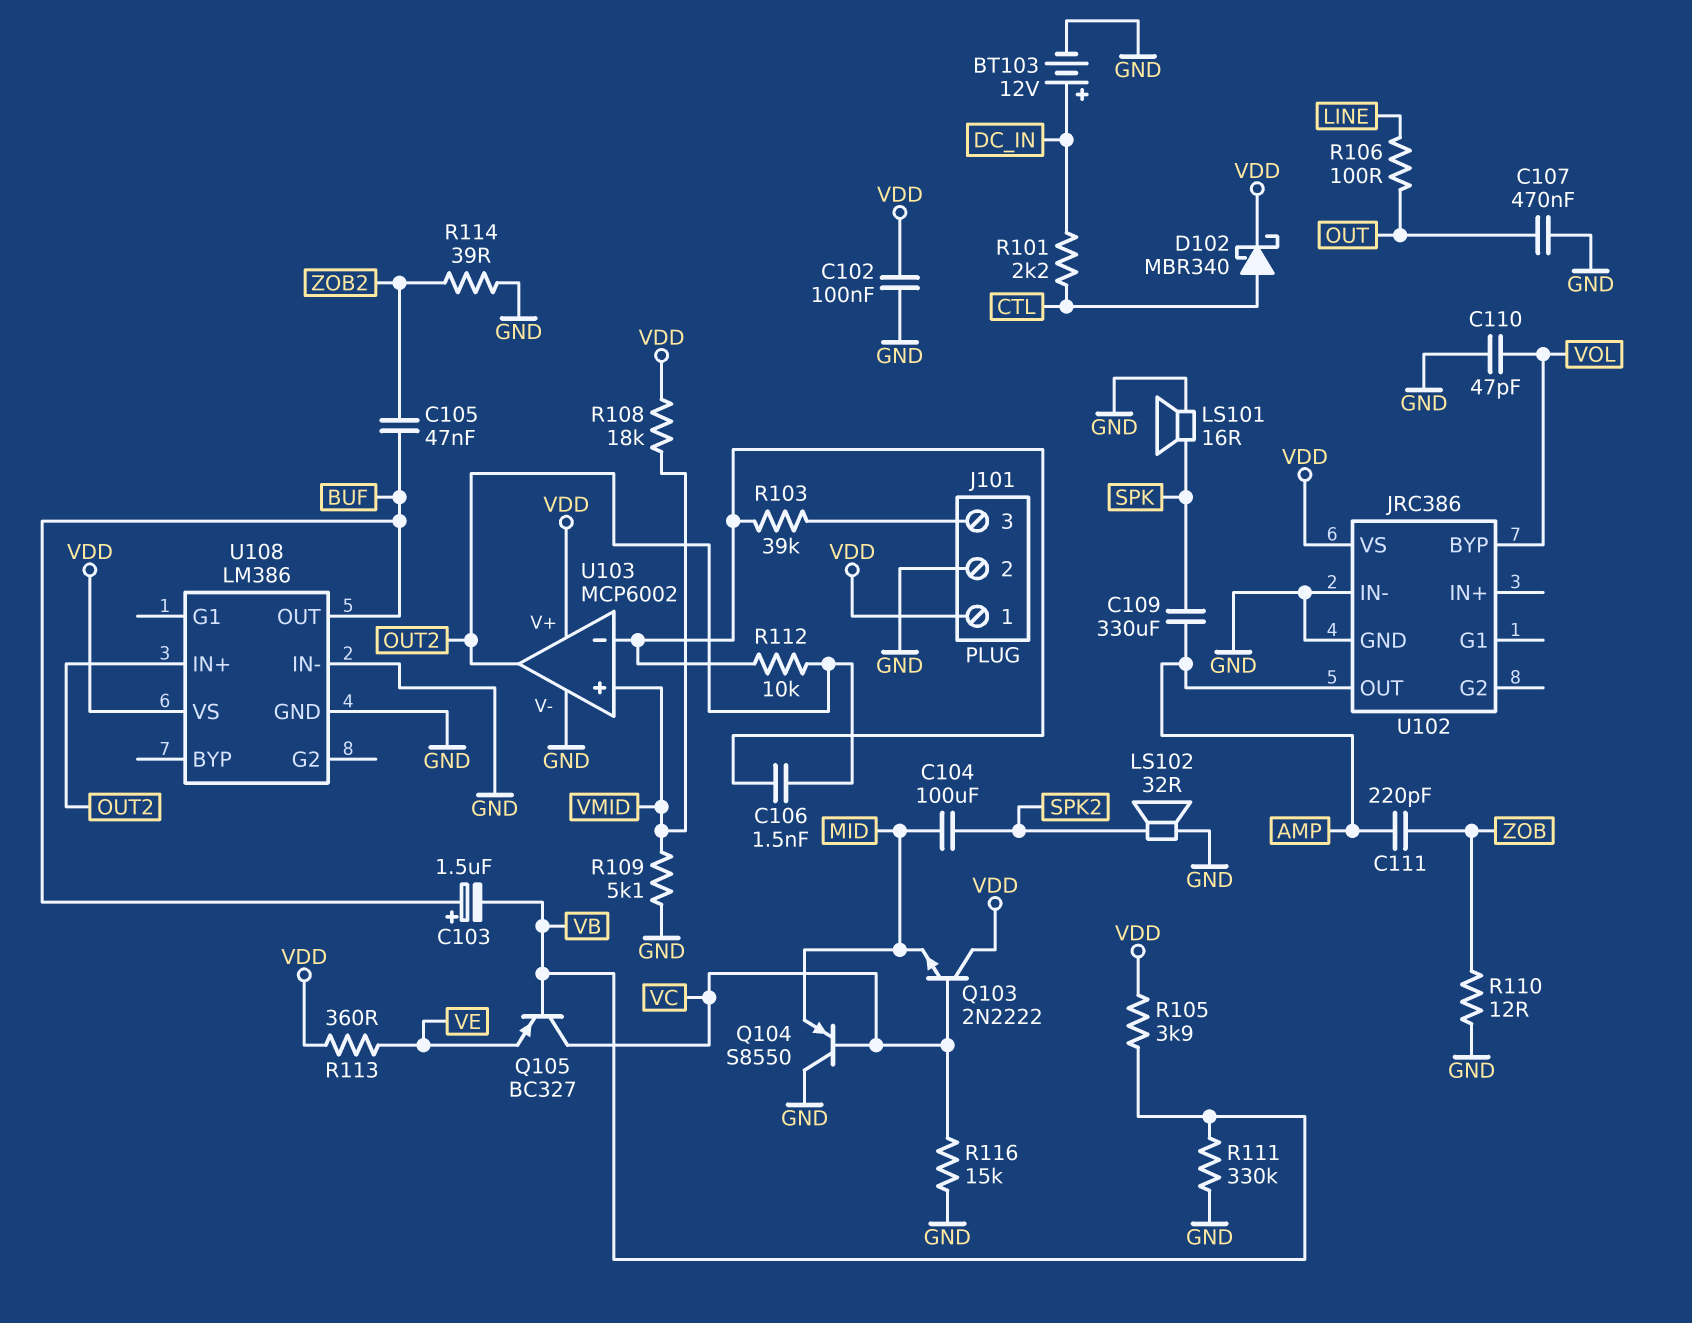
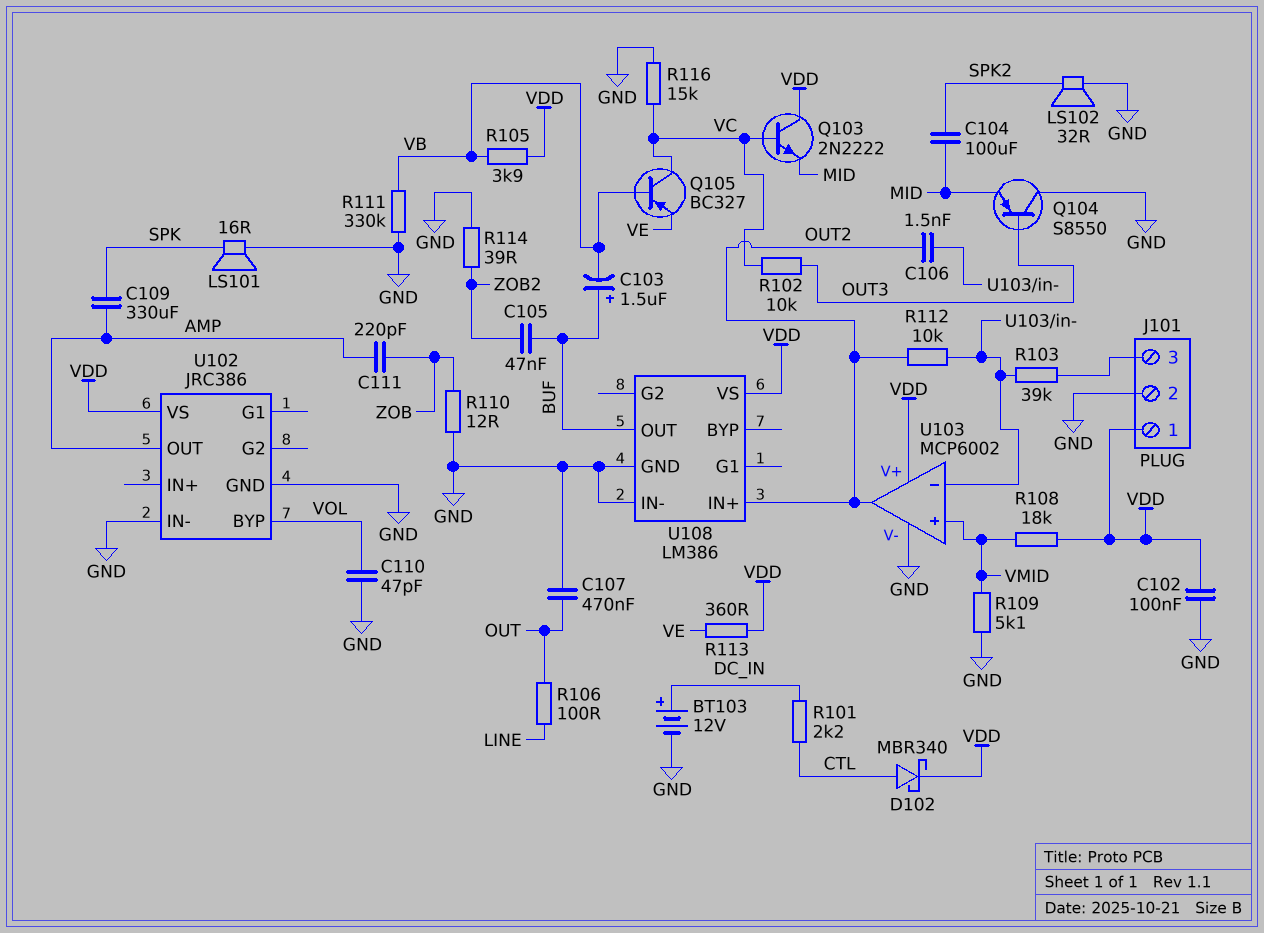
Q104: PNP S8550 (B VC, C GND, E MID) -> PNP S8550 (B OUT3, C GND, E MID)
R102: none -> 10k (OUT3, VC)

